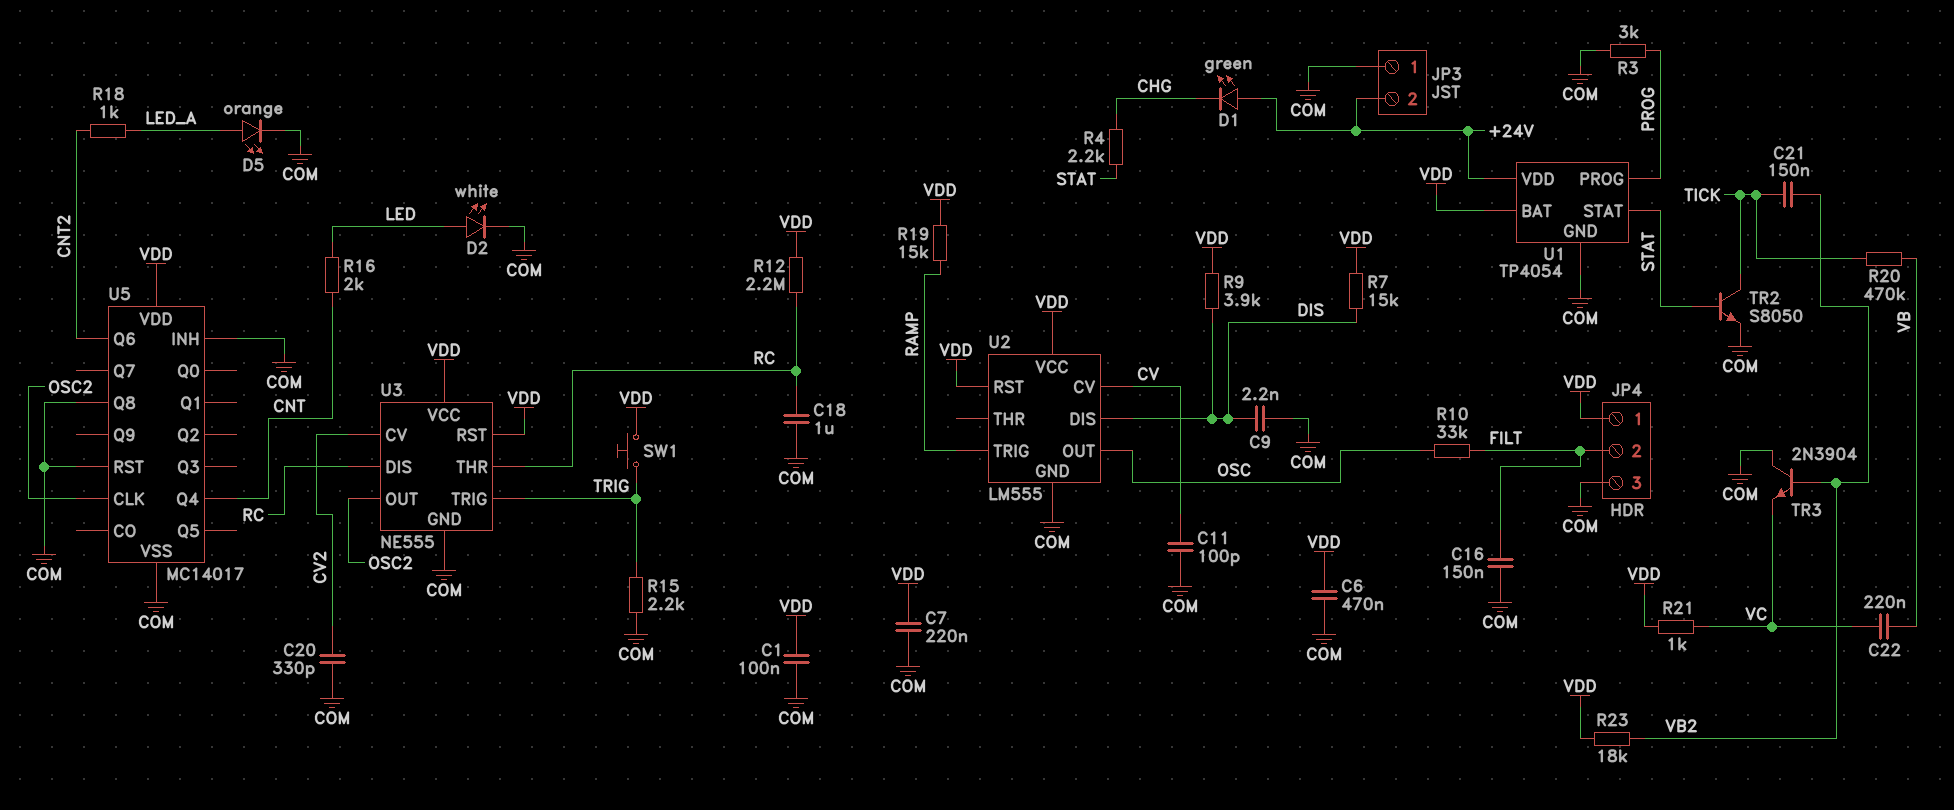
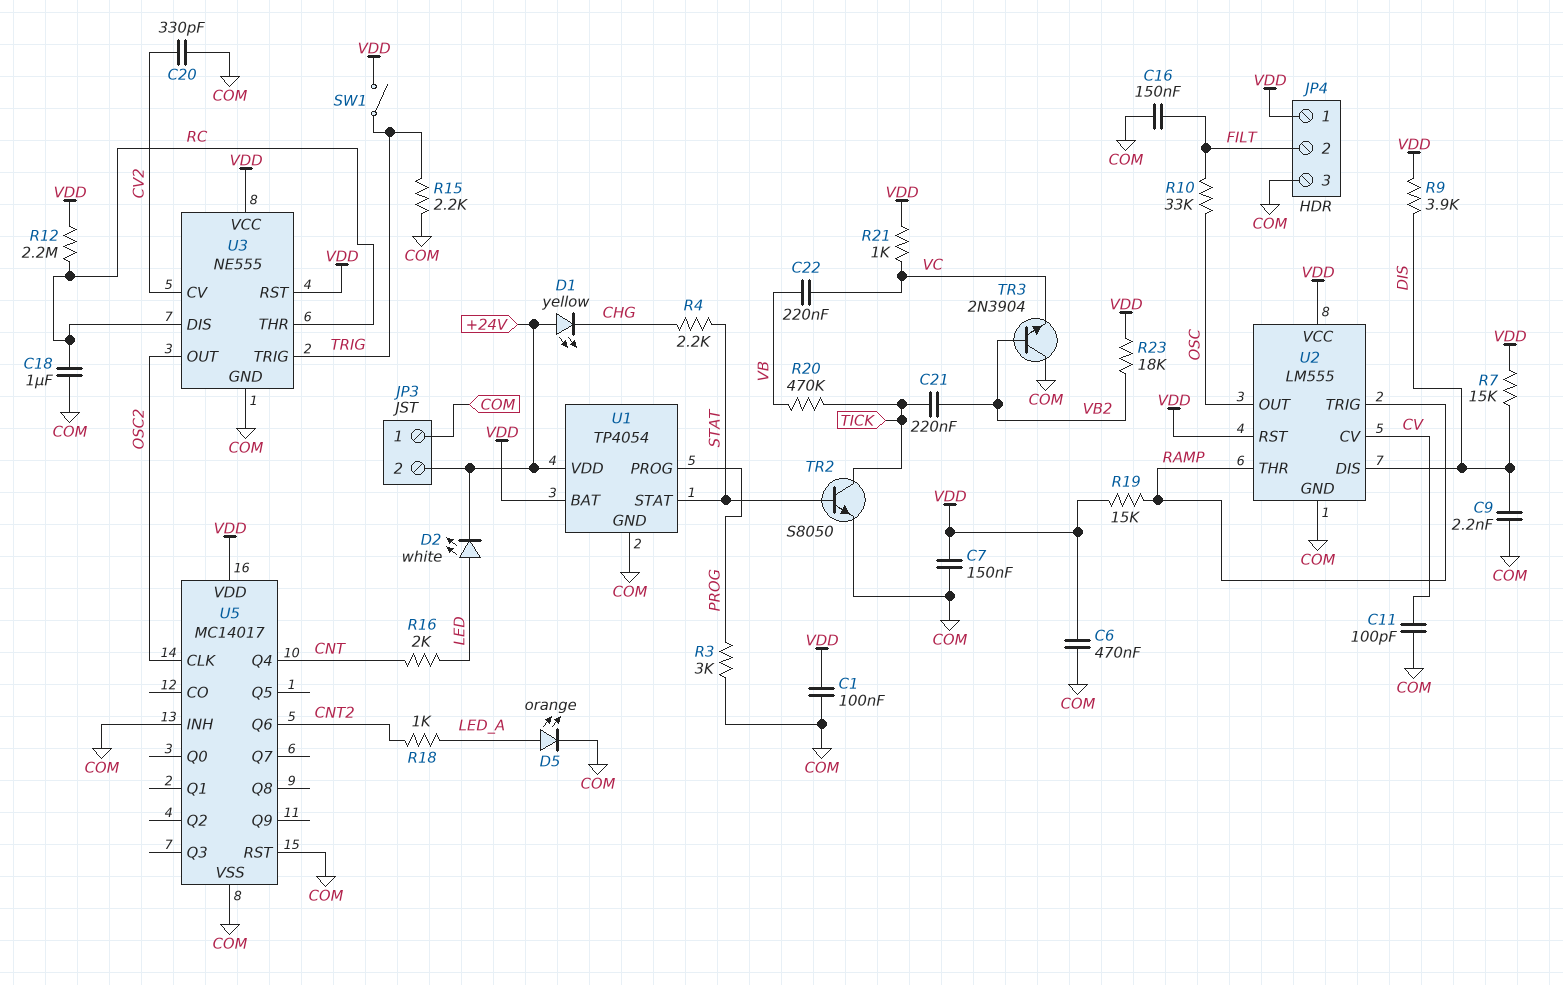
C7: 220nF (COM, VDD) -> 150nF (COM, VDD)
C21: 150nF (TICK, VB2) -> 220nF (TICK, VB2)
D1: LED green (A +24V, K CHG) -> LED yellow (A +24V, K CHG)
D2: LED white (A LED, K COM) -> LED white (A LED, K +24V)
SW1: button (TRIG, VDD) -> switch (TRIG, VDD)
U2 pin THR: none -> RAMP
U5 pin Q8: COM -> none

